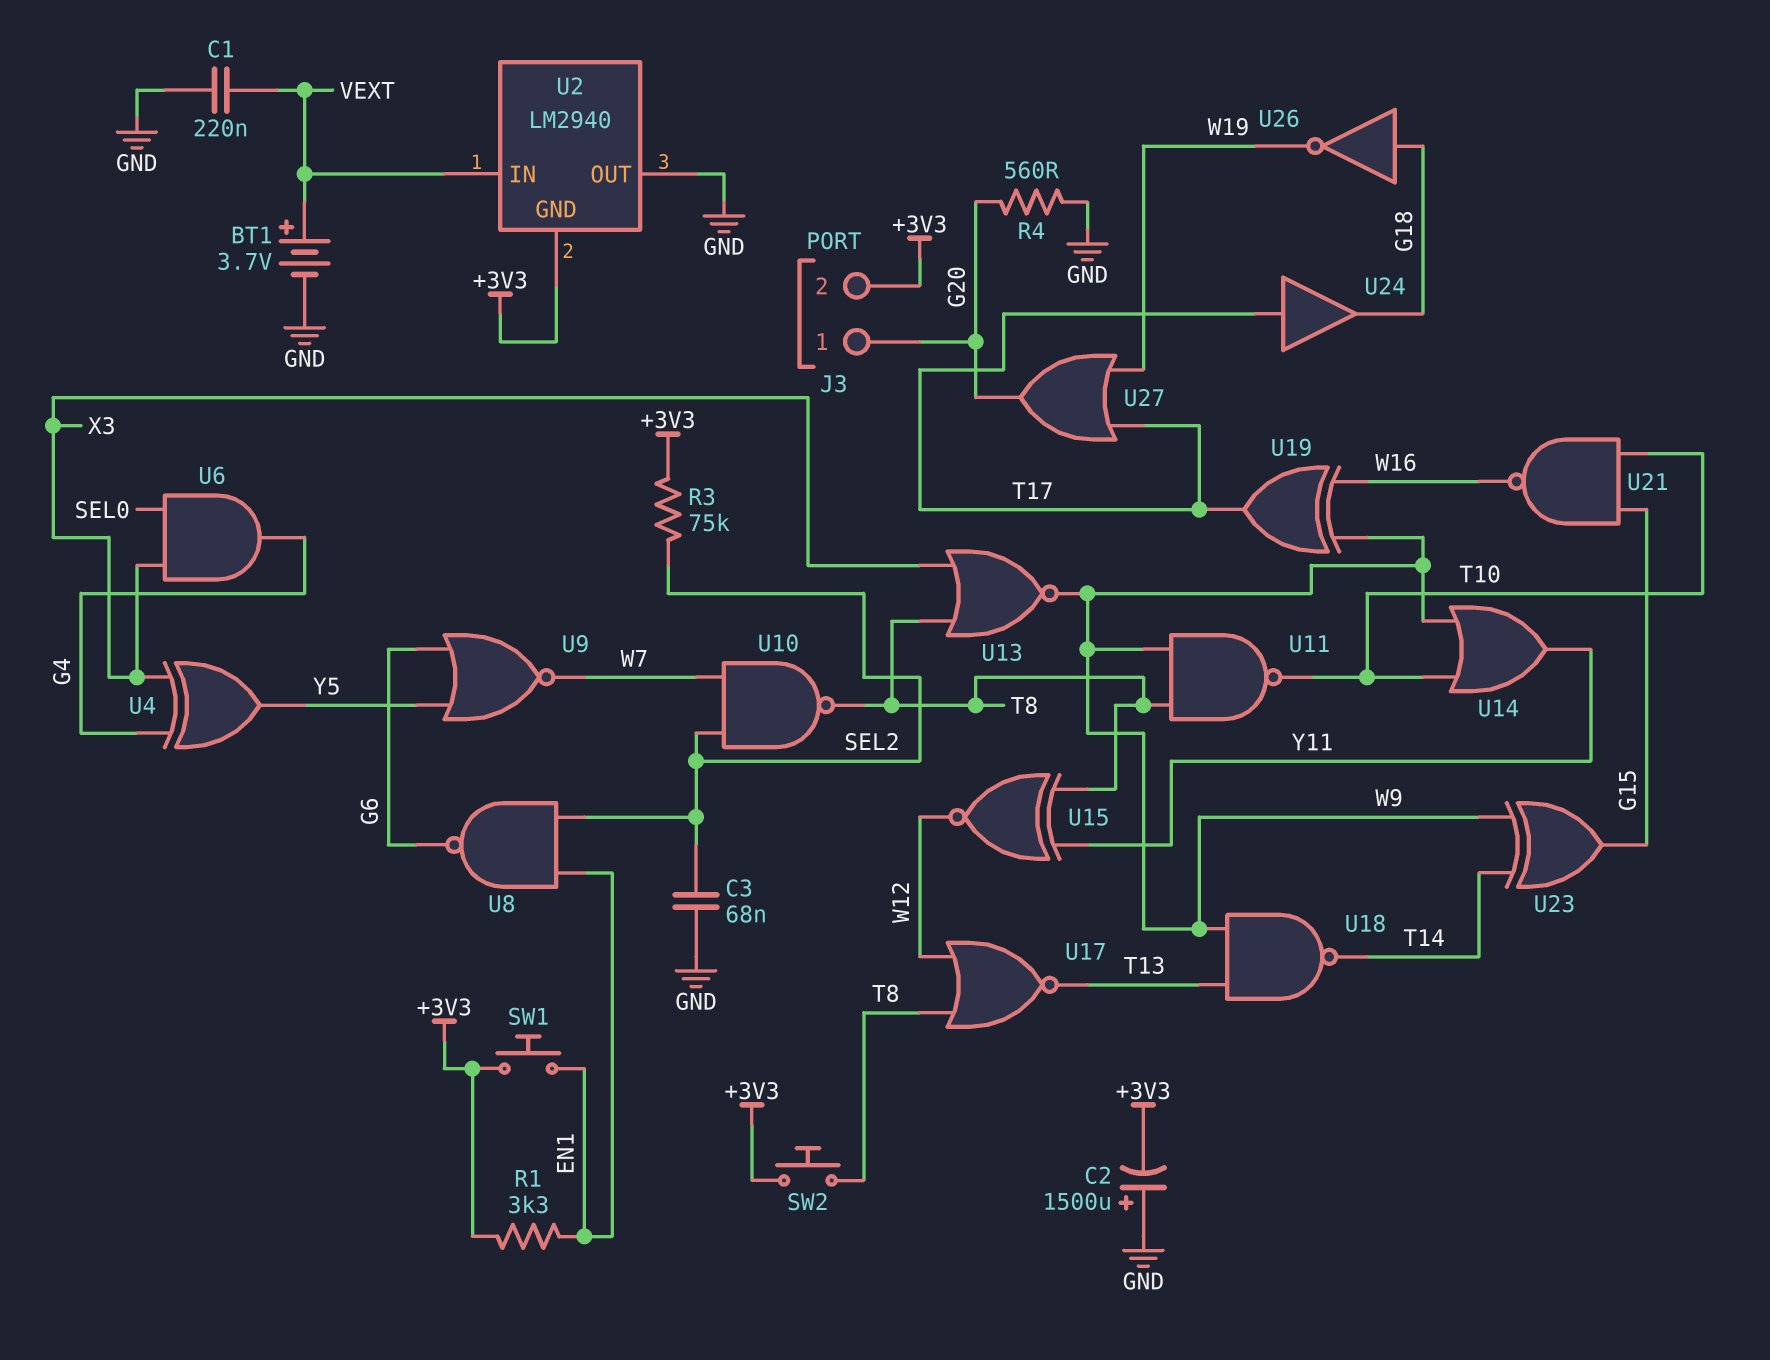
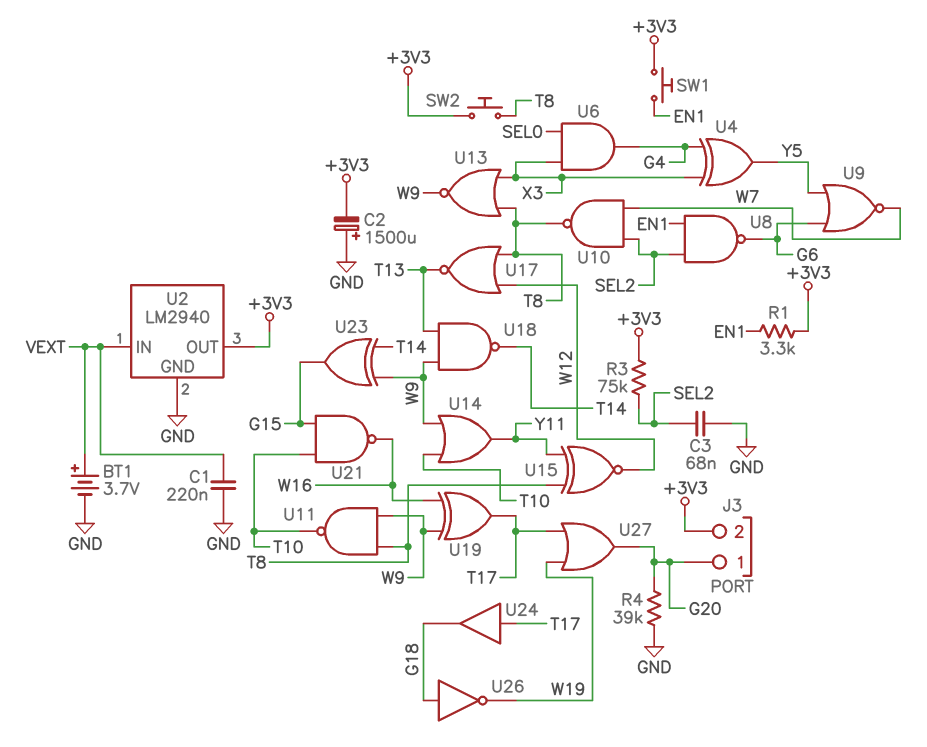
R4: 560 (G20, GND) -> 39k (G20, GND)
U2 pin GND: +3V3 -> GND
U2 pin OUT: GND -> +3V3

